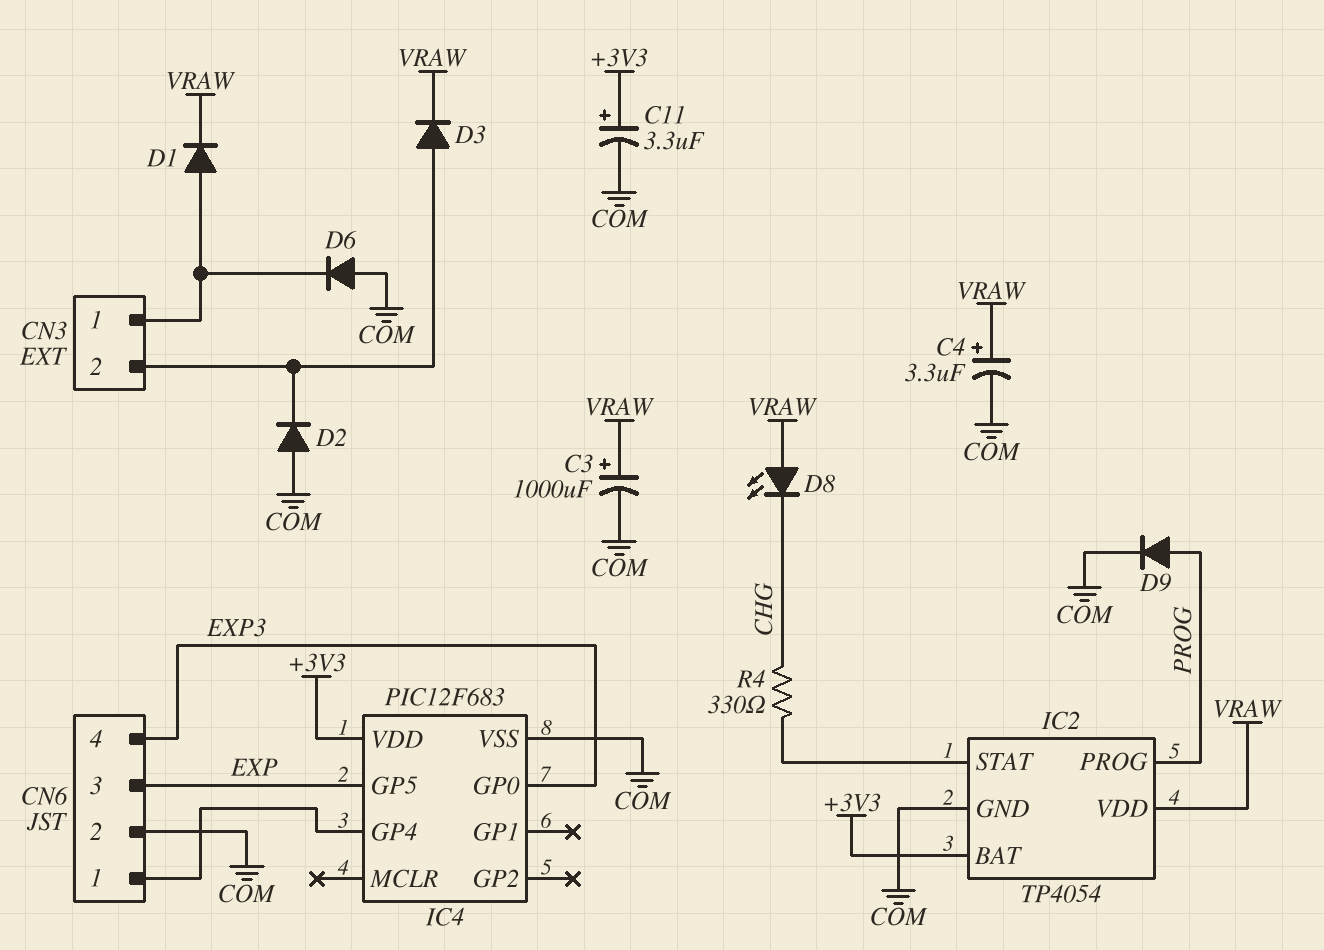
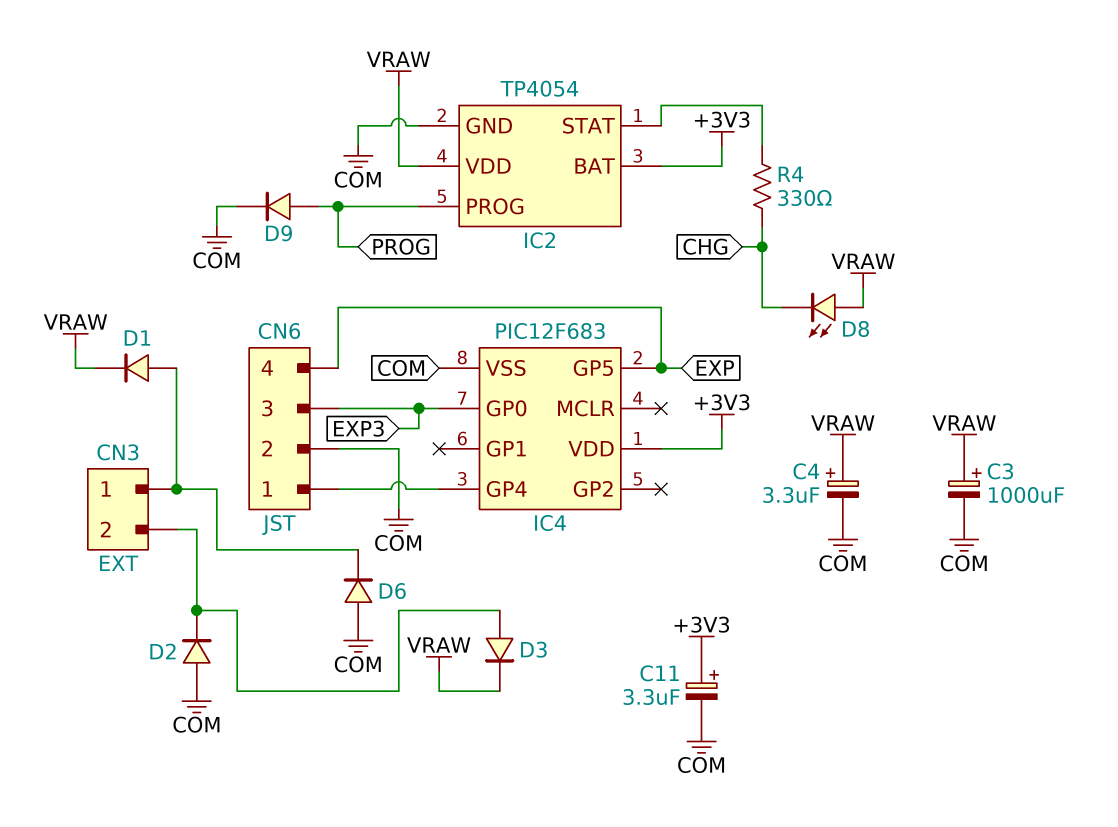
CN6 pin 3: EXP -> EXP3
CN6 pin 4: EXP3 -> EXP

